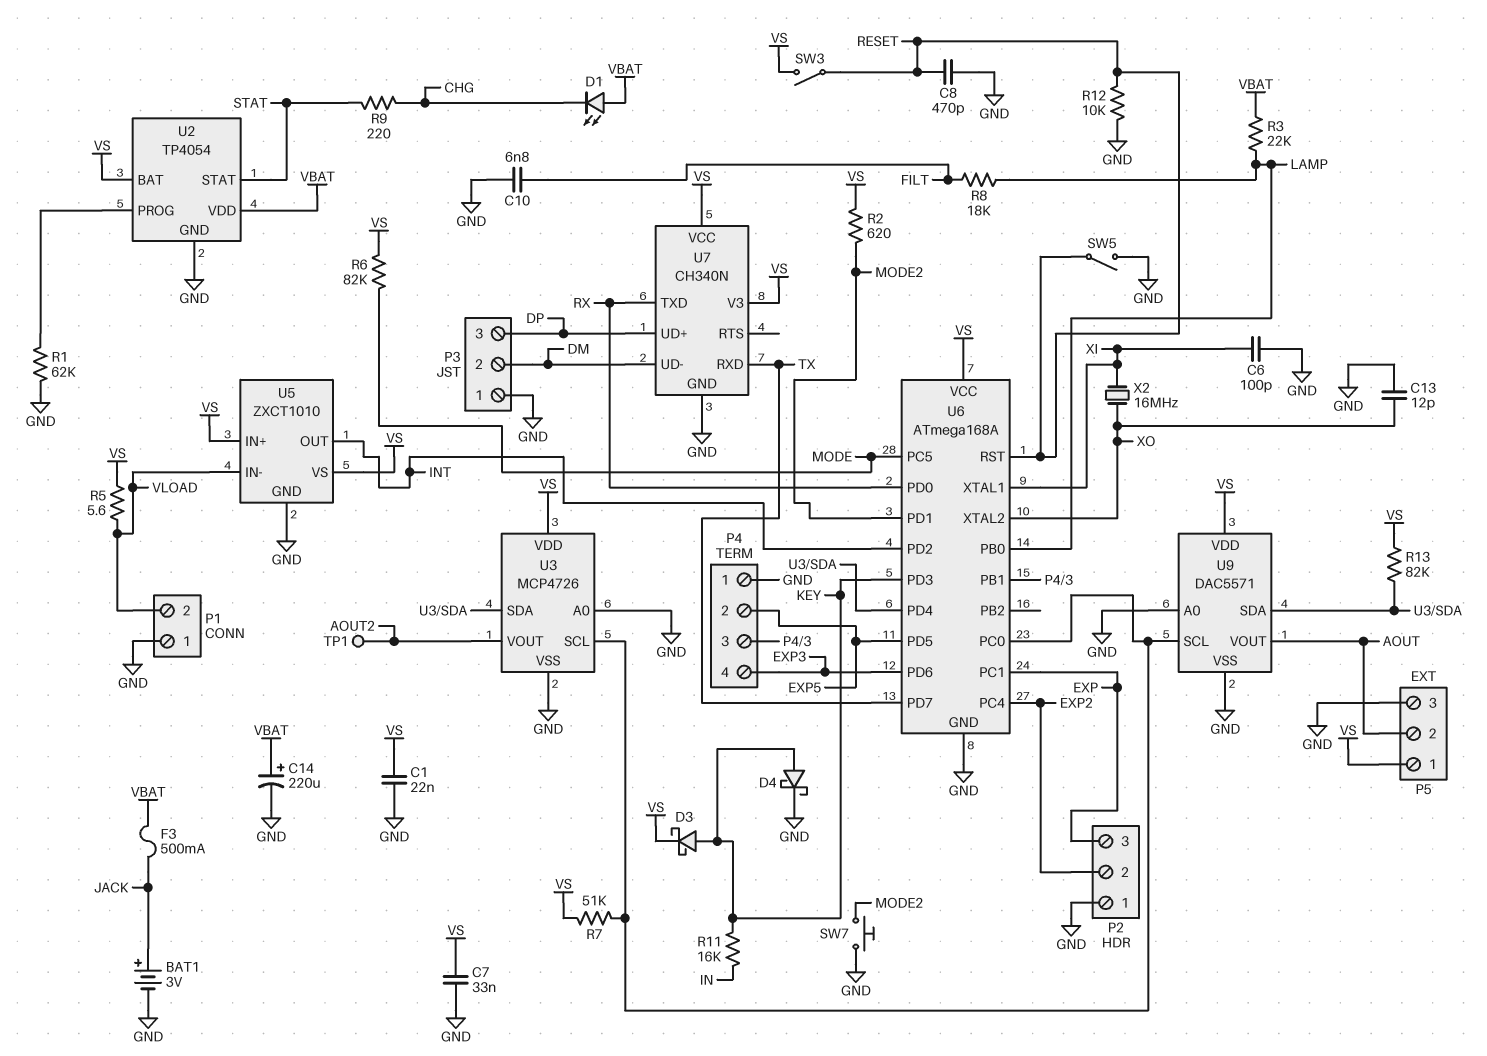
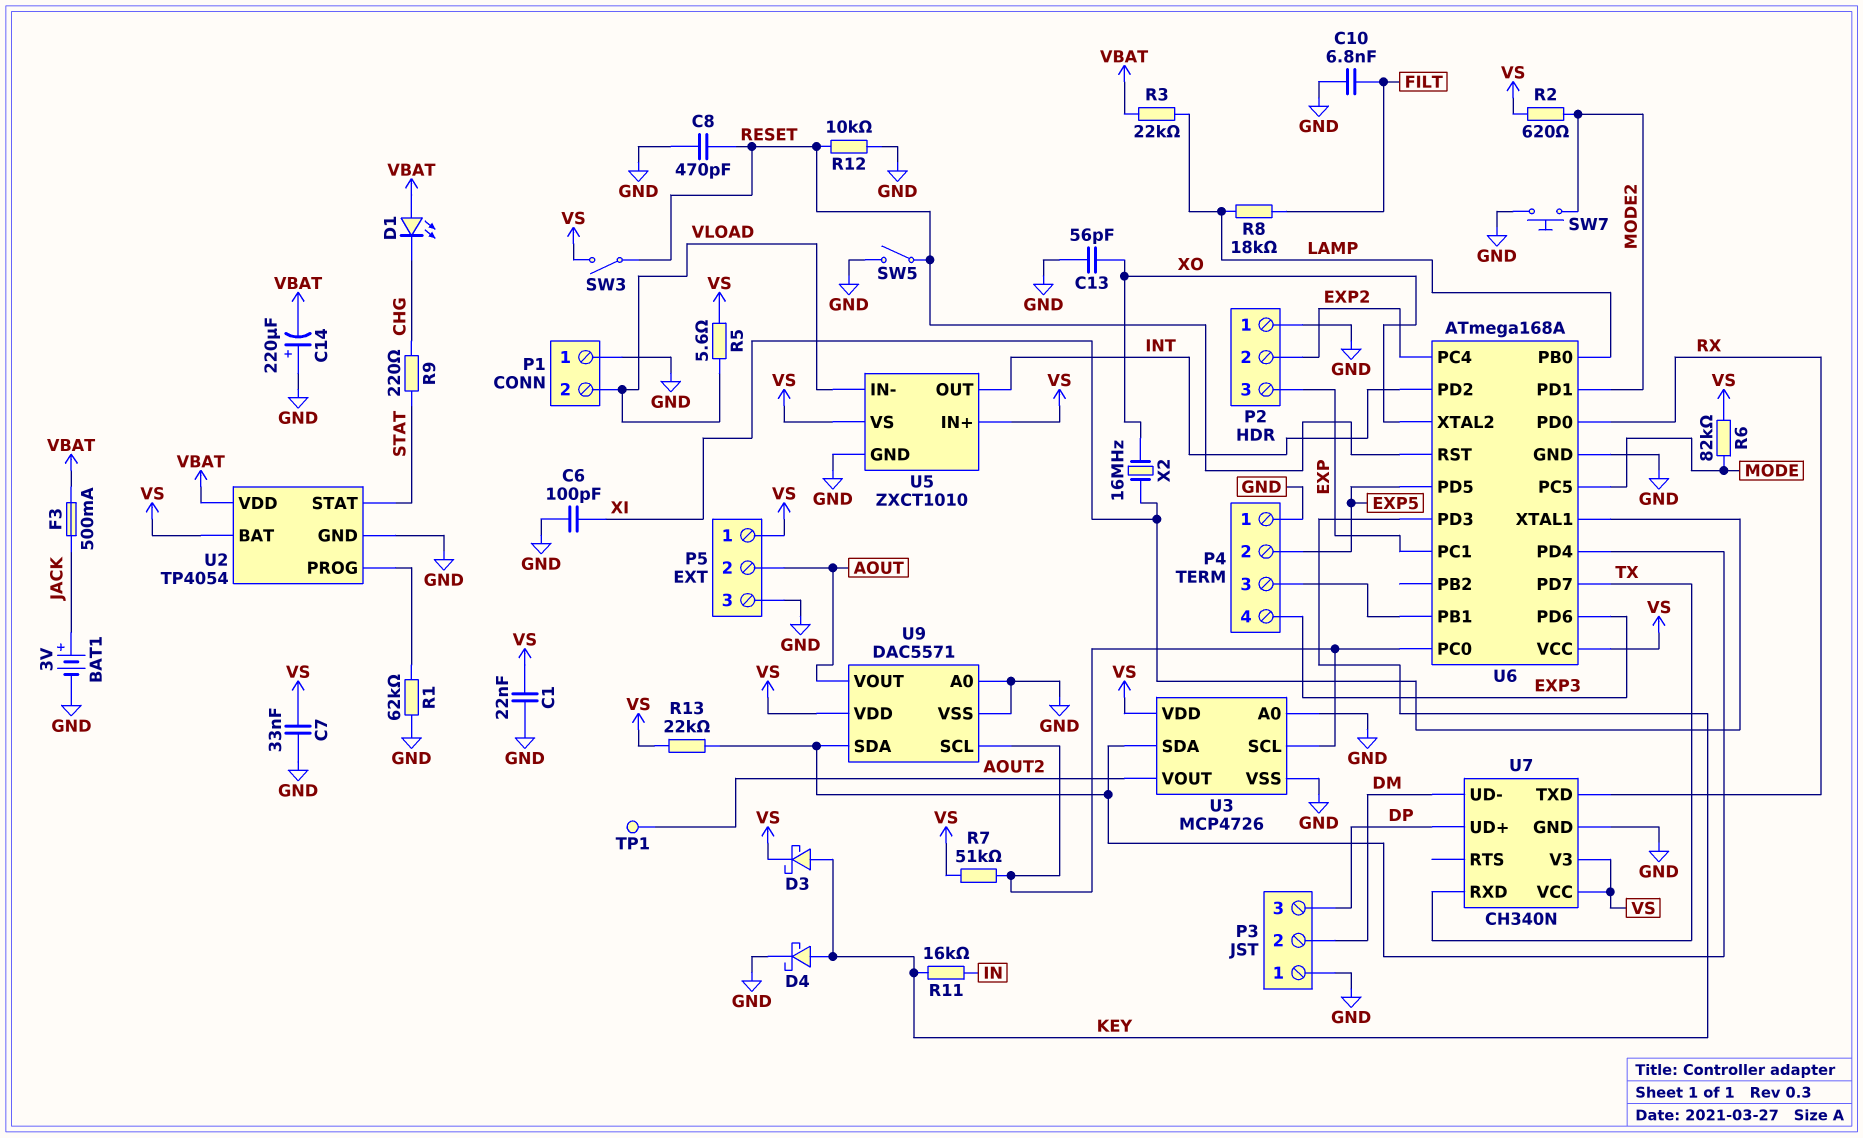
C13: 12pF (GND, XO) -> 56pF (GND, XO)
C14: 220uF (plus VBAT, minus GND) -> 220uF (plus GND, minus VBAT)
R13: 82k (U3/SDA, VS) -> 22k (U3/SDA, VS)

